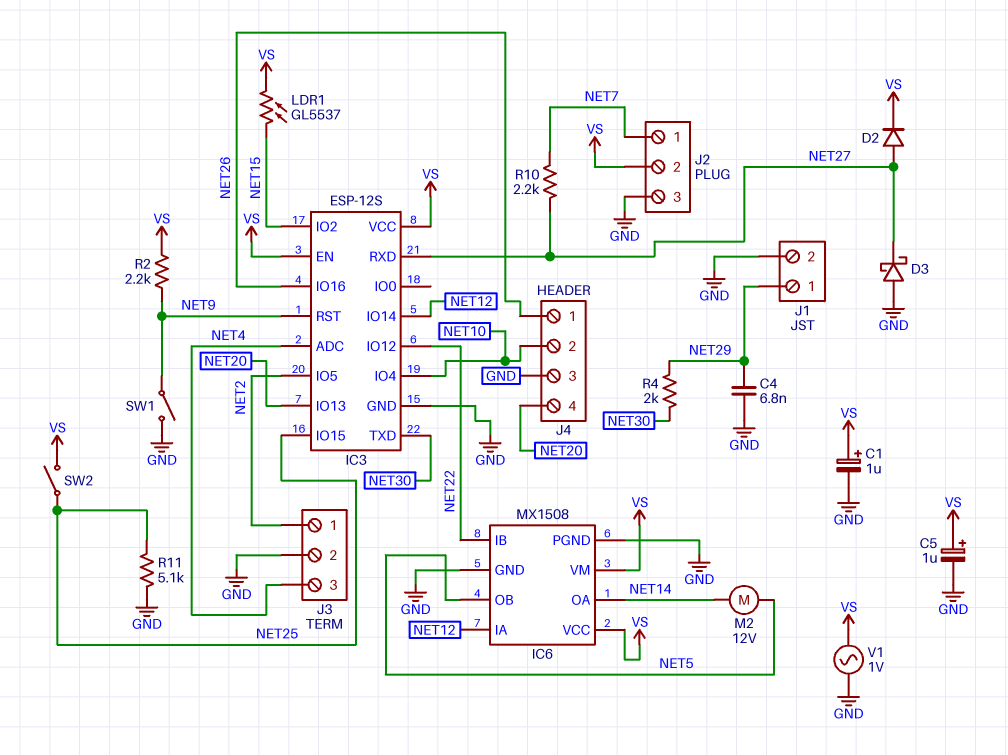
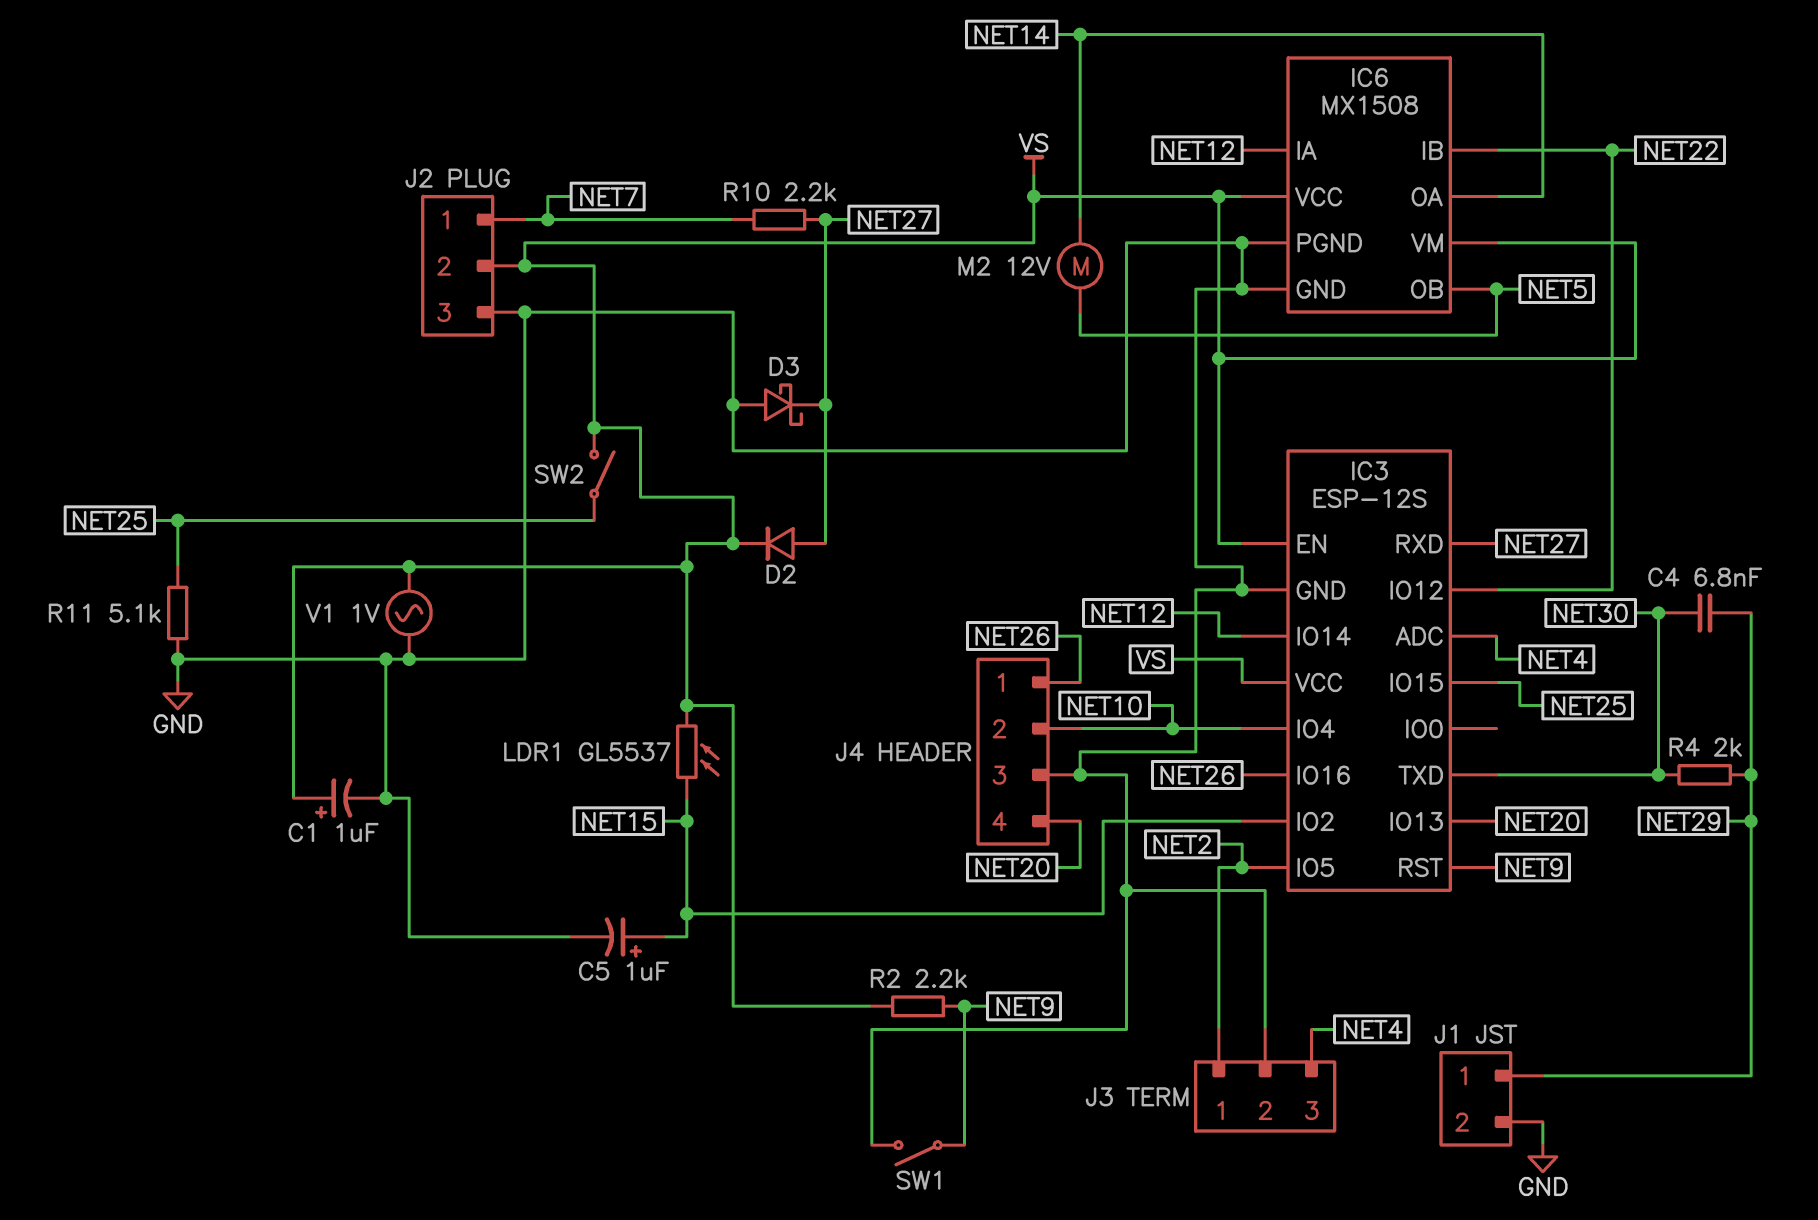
C4: 6.8nF (GND, NET29) -> 6.8nF (NET29, NET30)
C5: 1uF (plus VS, minus GND) -> 1uF (plus NET15, minus GND)

